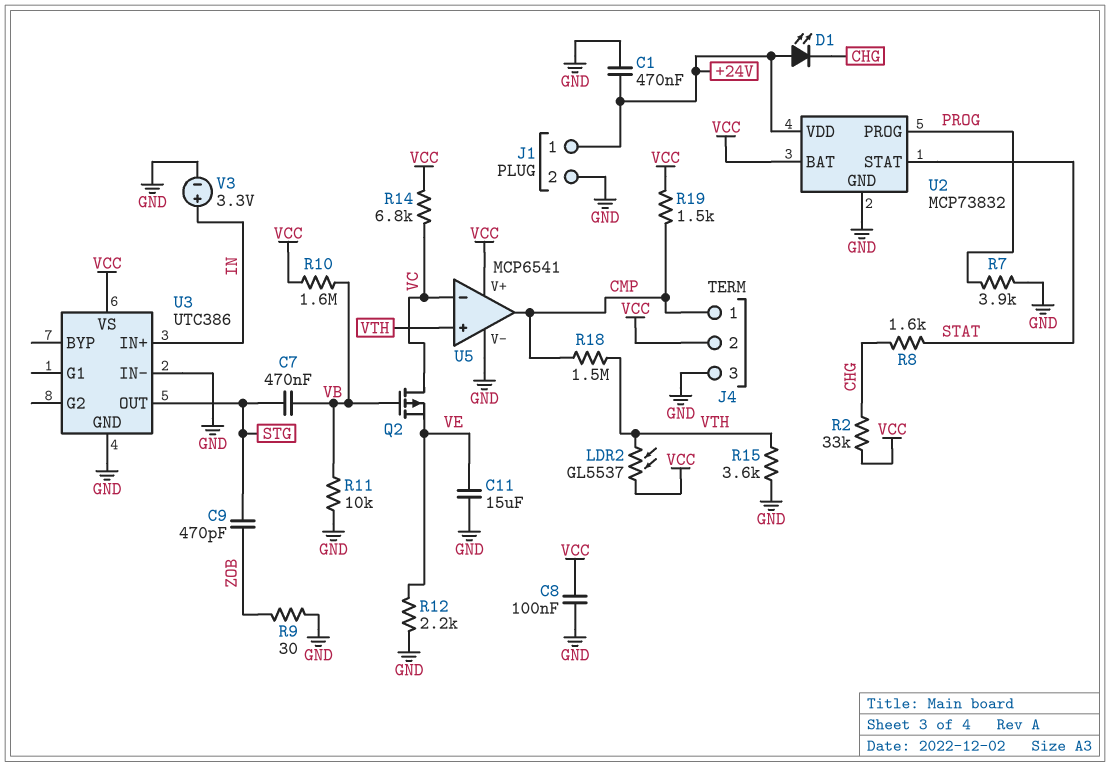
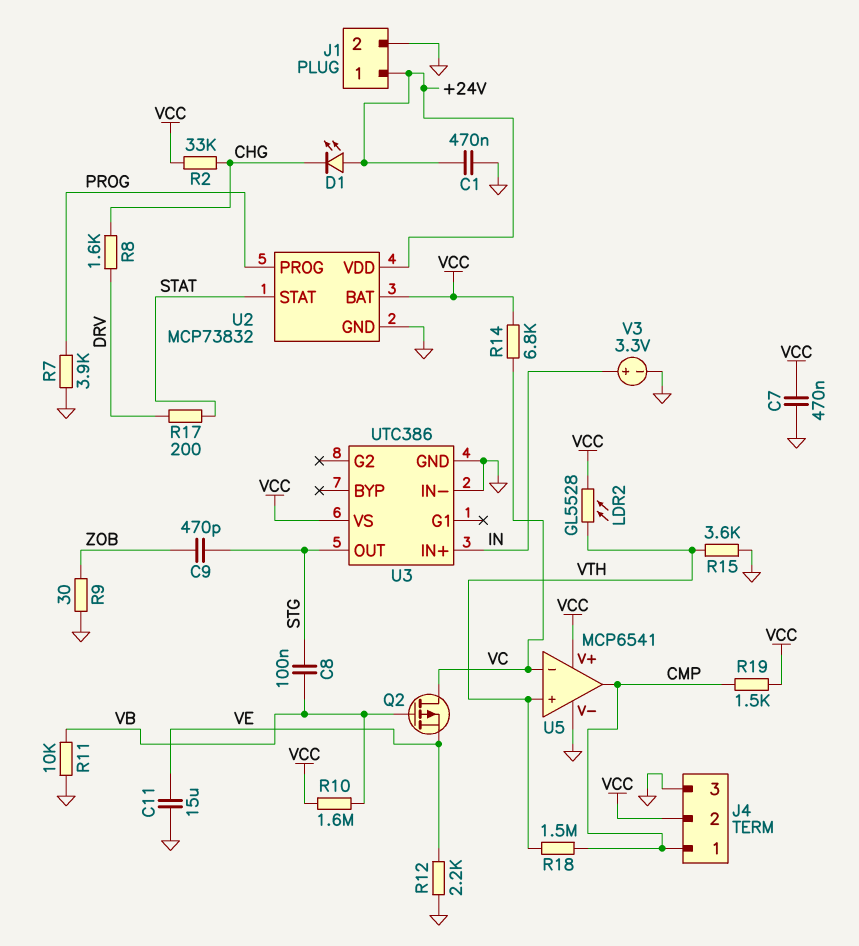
C7: 470nF (STG, VB) -> 470nF (GND, VCC)
C8: 100nF (GND, VCC) -> 100nF (STG, VB)
LDR2: GL5537 (VCC, VTH) -> GL5528 (VCC, VTH)
R8: 1.6k (CHG, STAT) -> 1.6k (CHG, DRV)
R17: none -> 200 (DRV, STAT)

